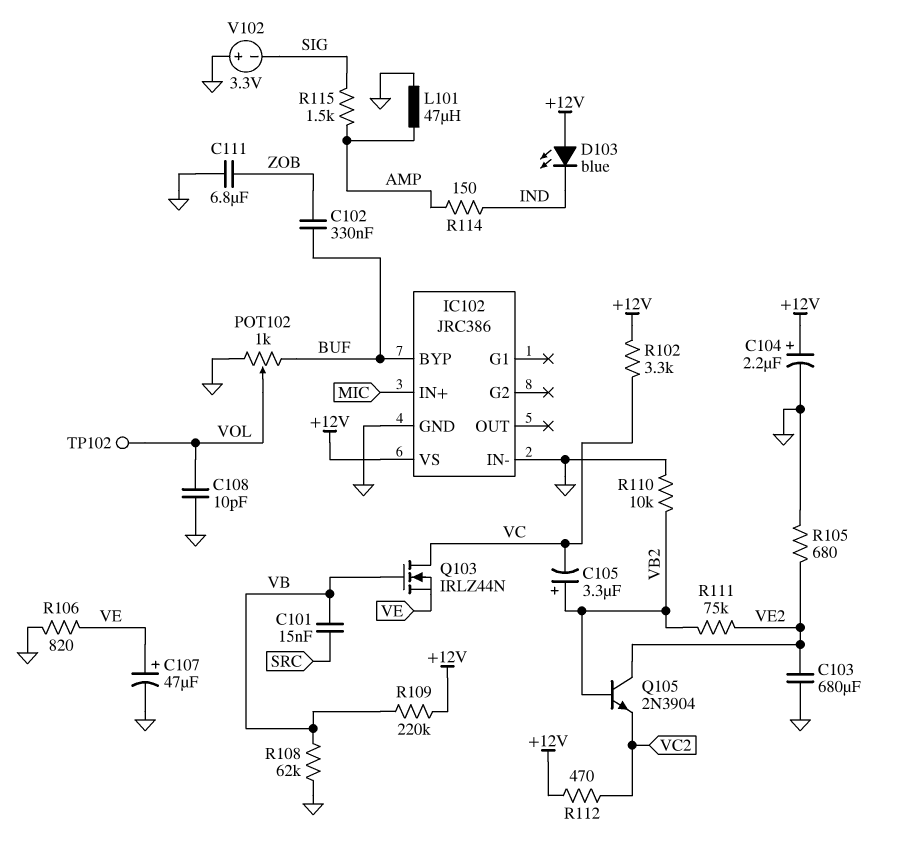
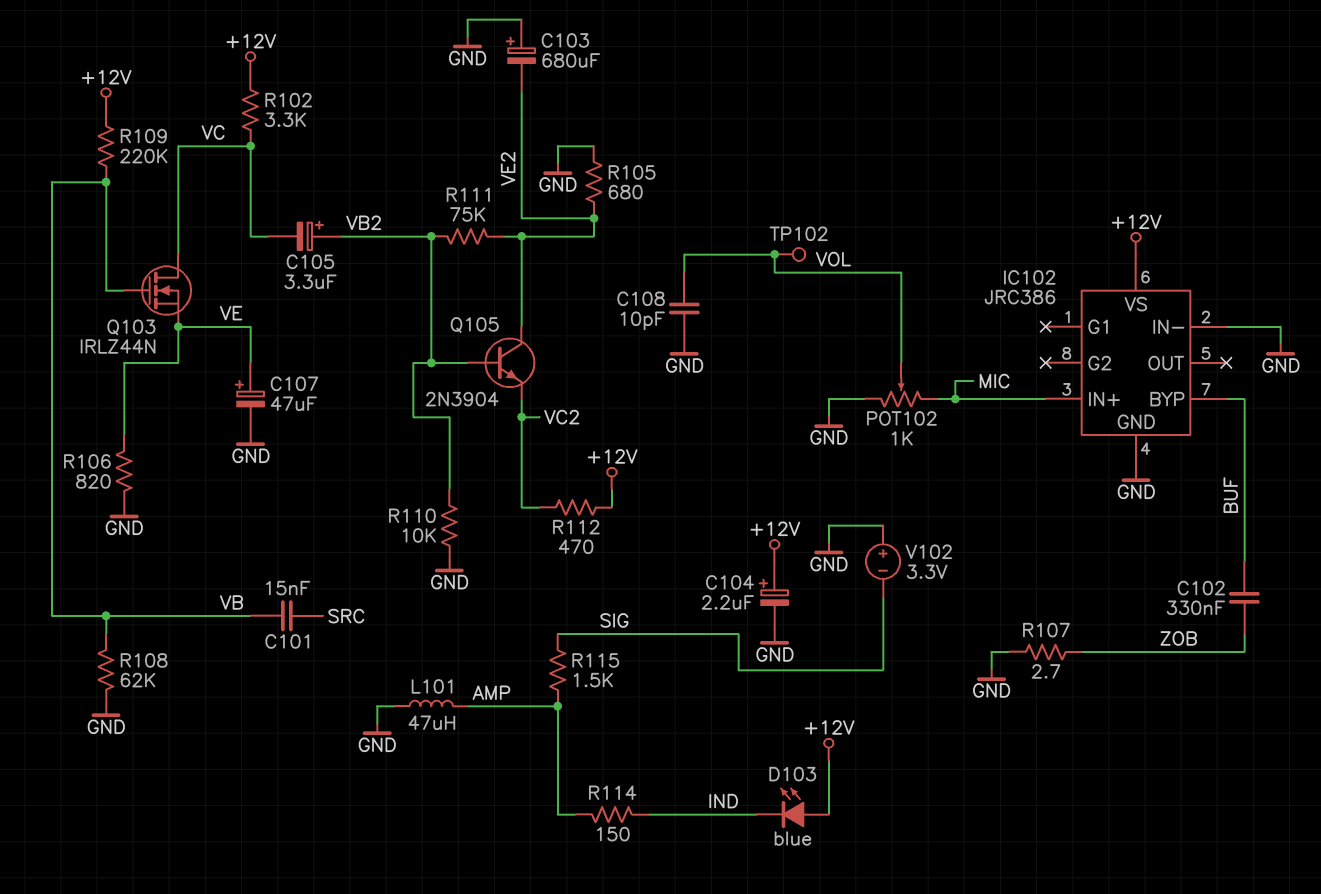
C103: 680uF (GND, VE2) -> 680uF (plus GND, minus VE2)
C111: 6.8uF (GND, ZOB) -> none
POT102: 1k (BUF, GND, wiper VOL) -> 1k (GND, MIC, wiper VOL)
R107: none -> 2.7 (GND, ZOB)

